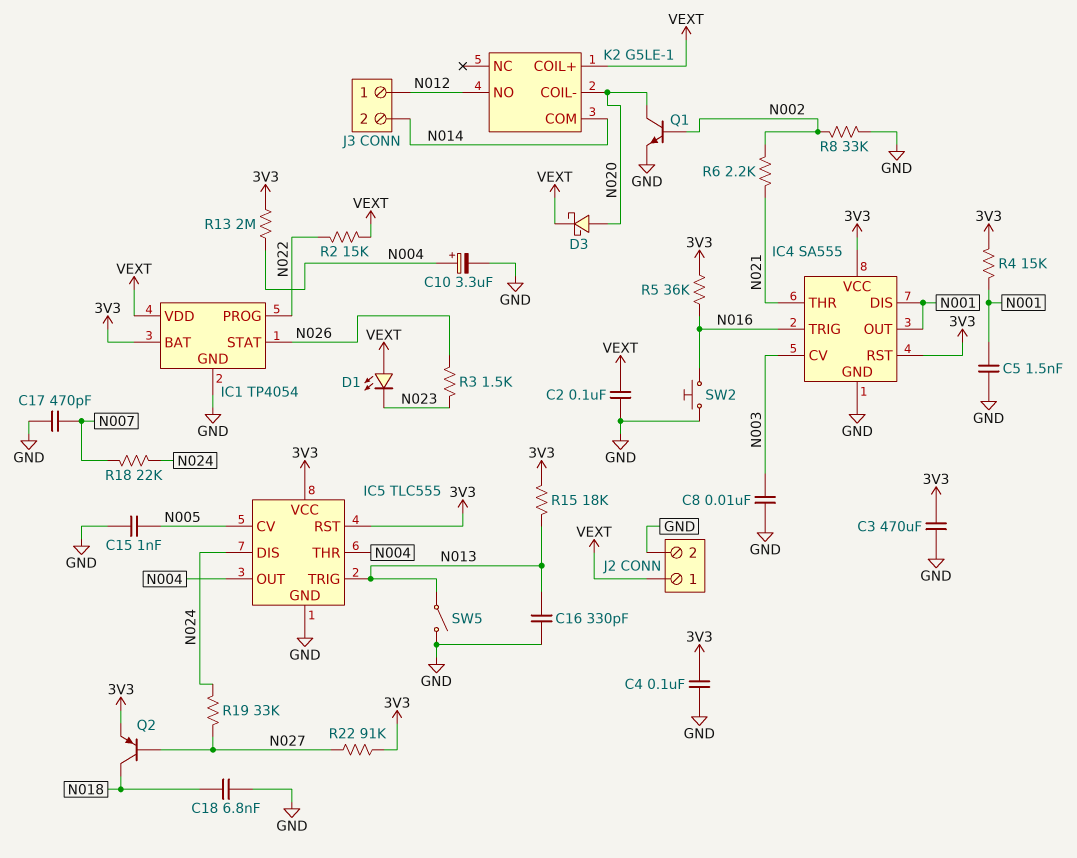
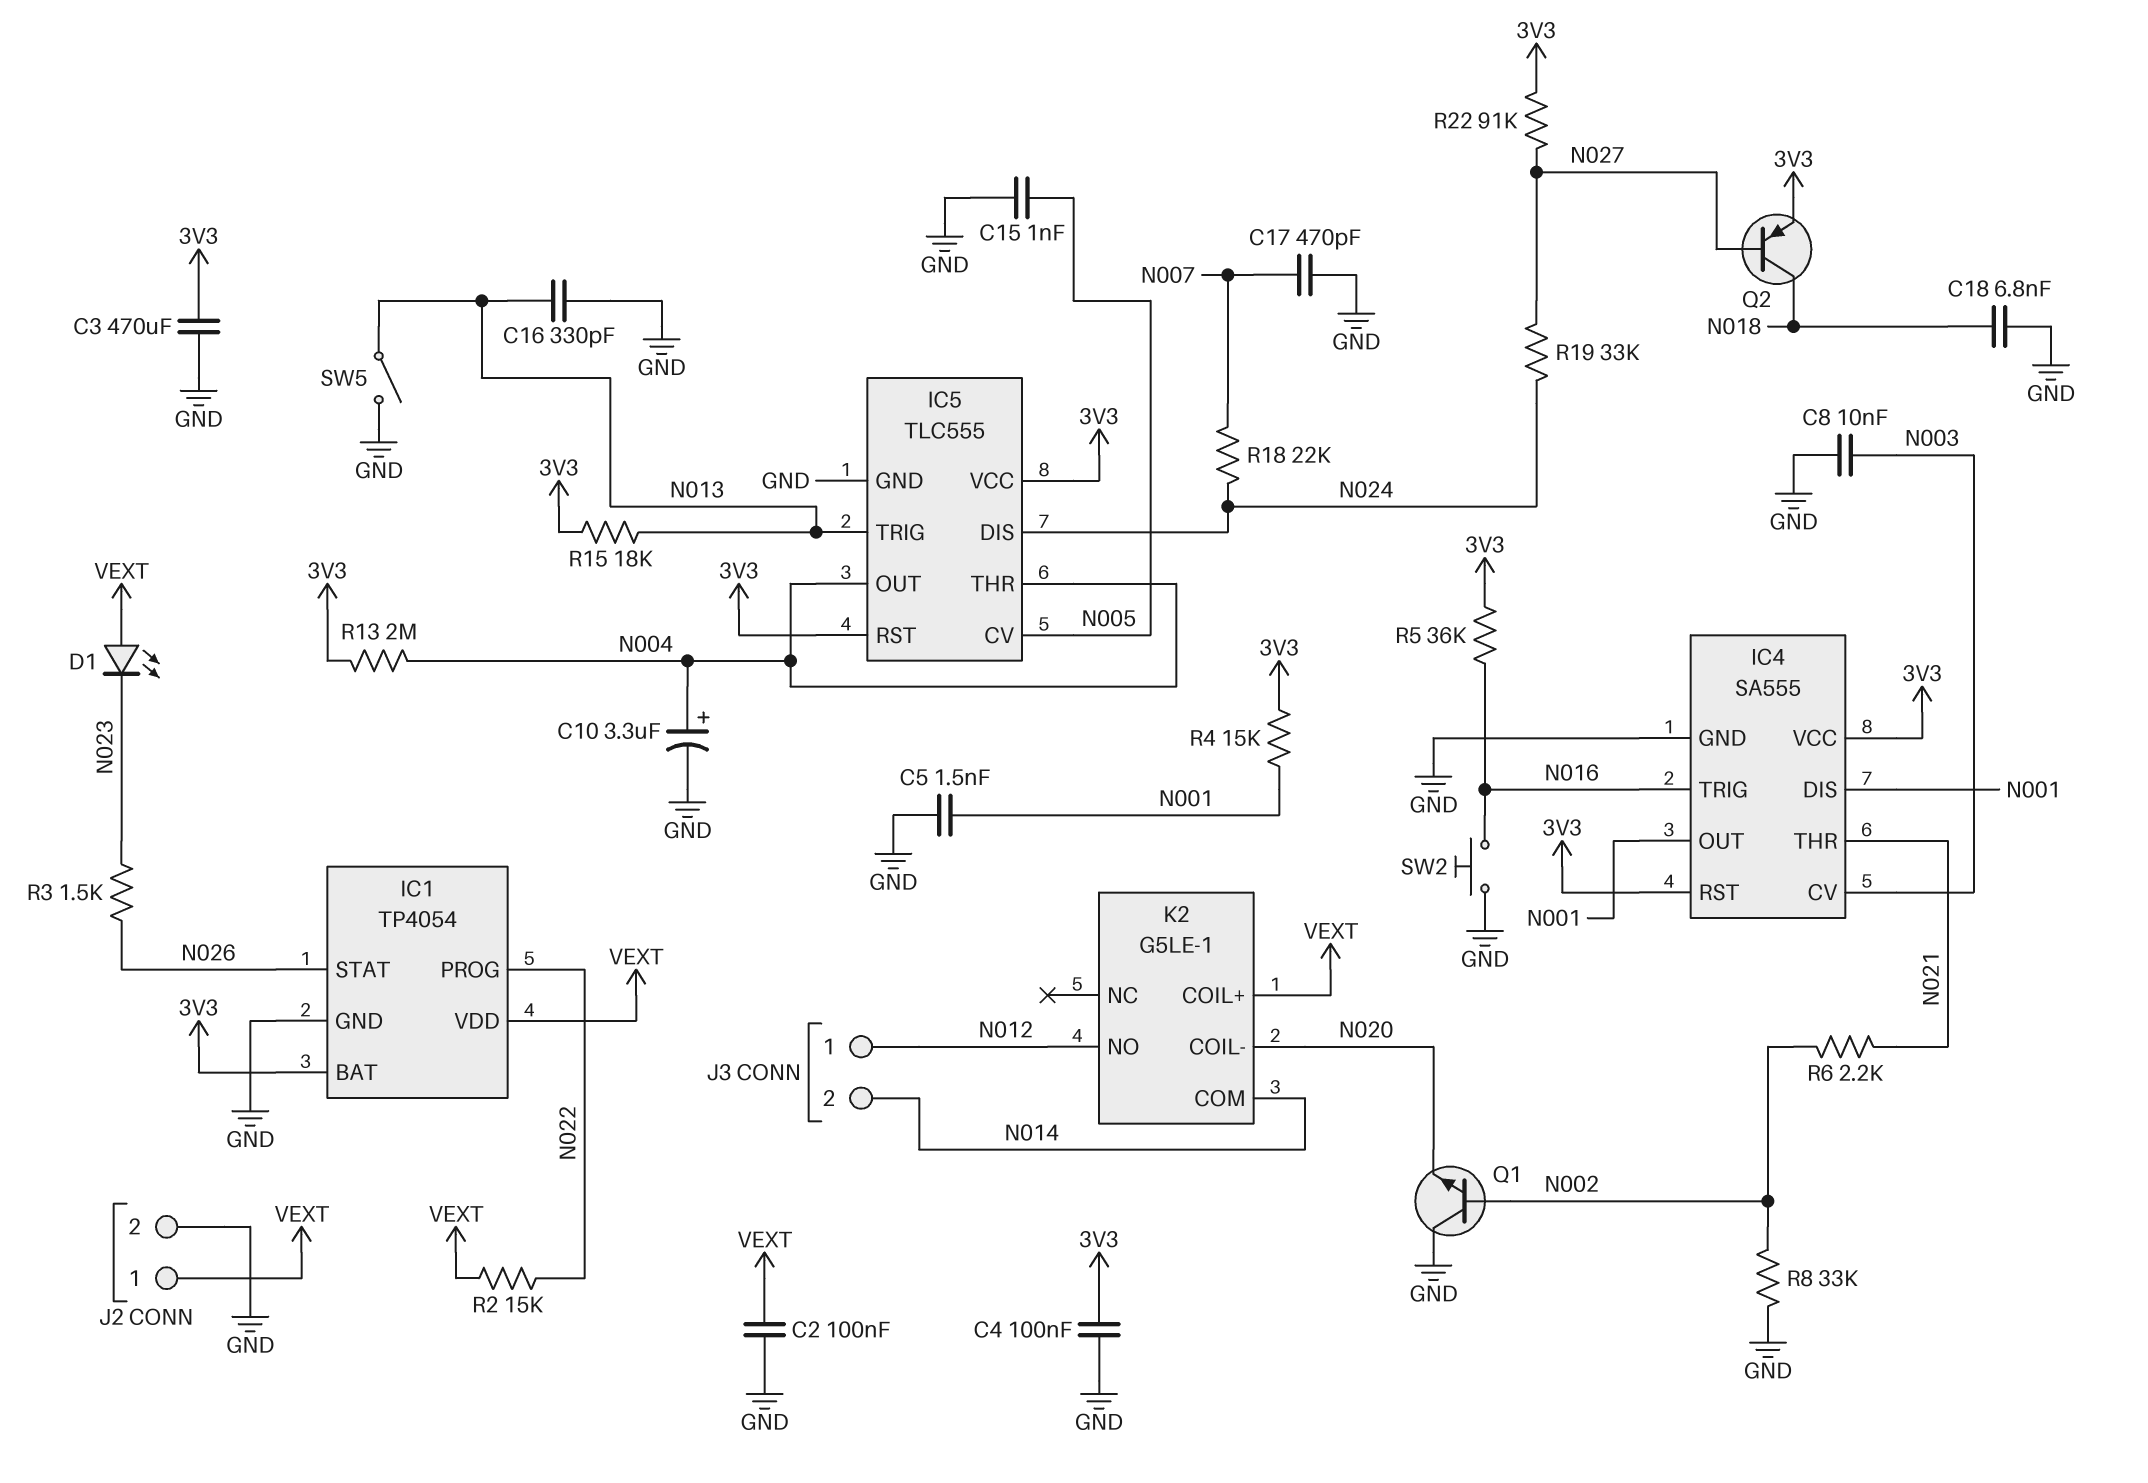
D3: schottky (A N020, K VEXT) -> none
Q1: NPN (B N002, C N020, E GND) -> NPN (B N002, C GND, E N020)

